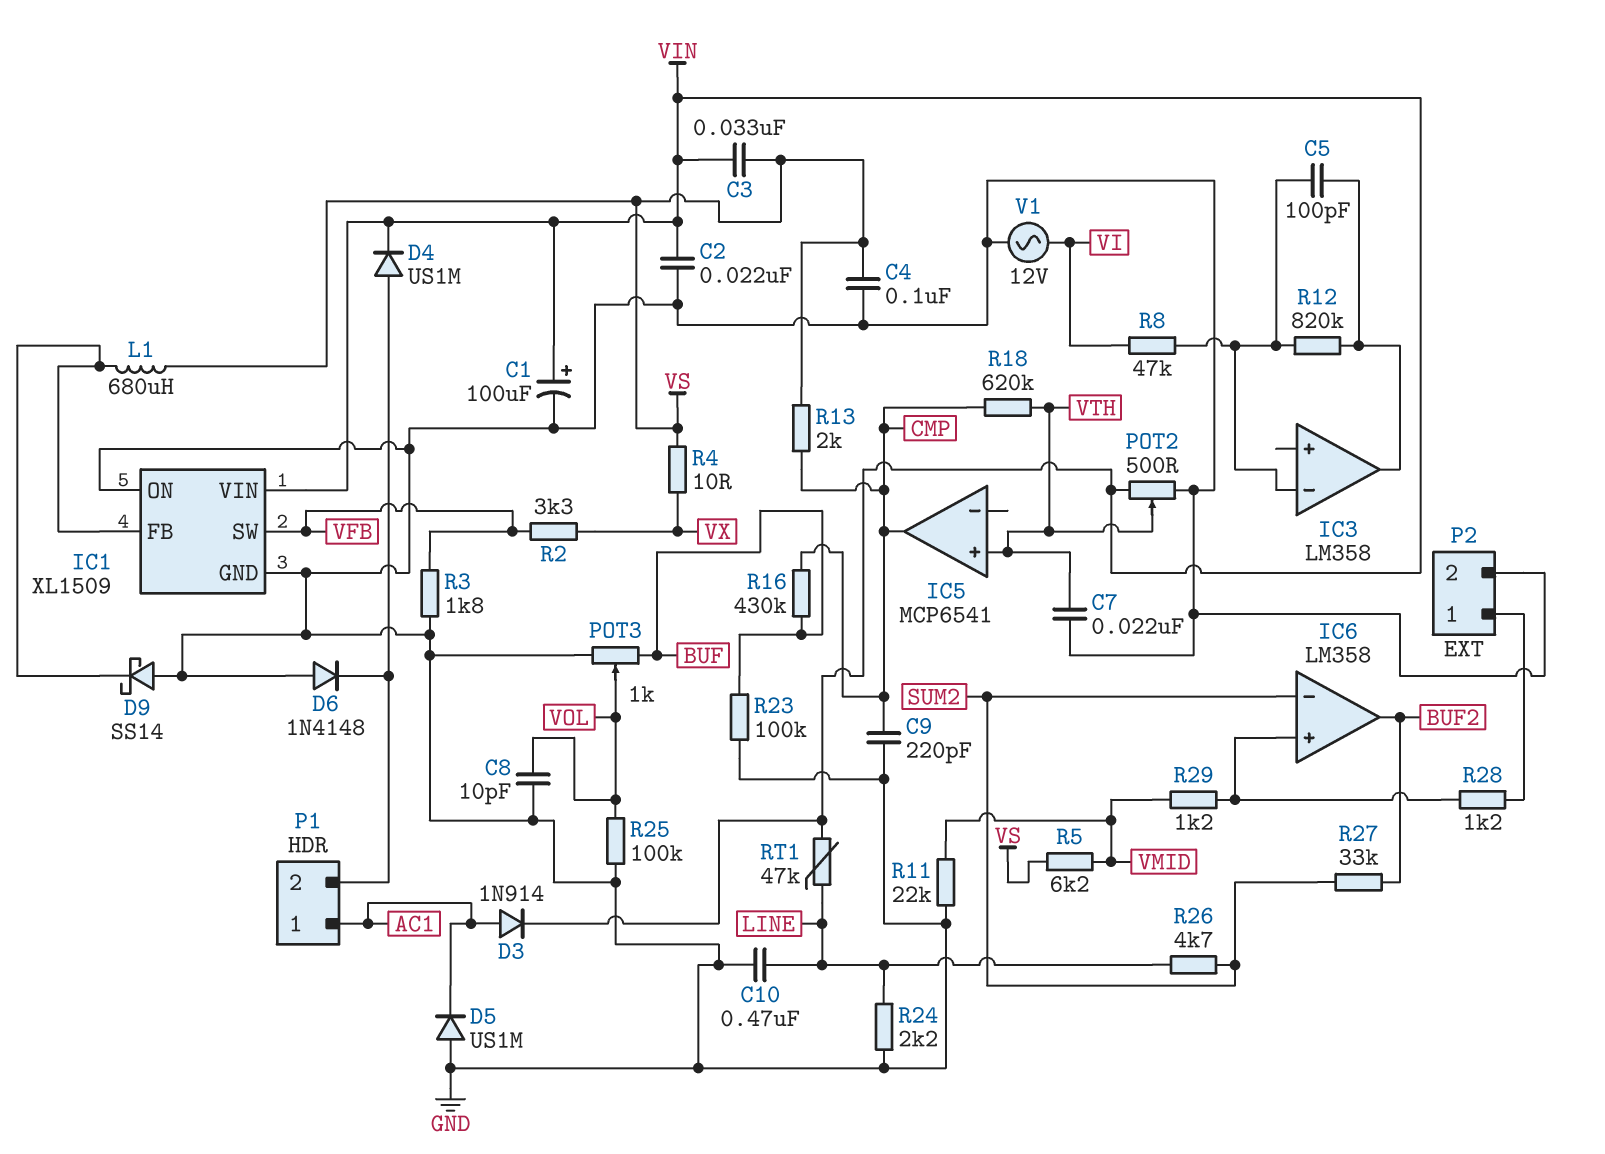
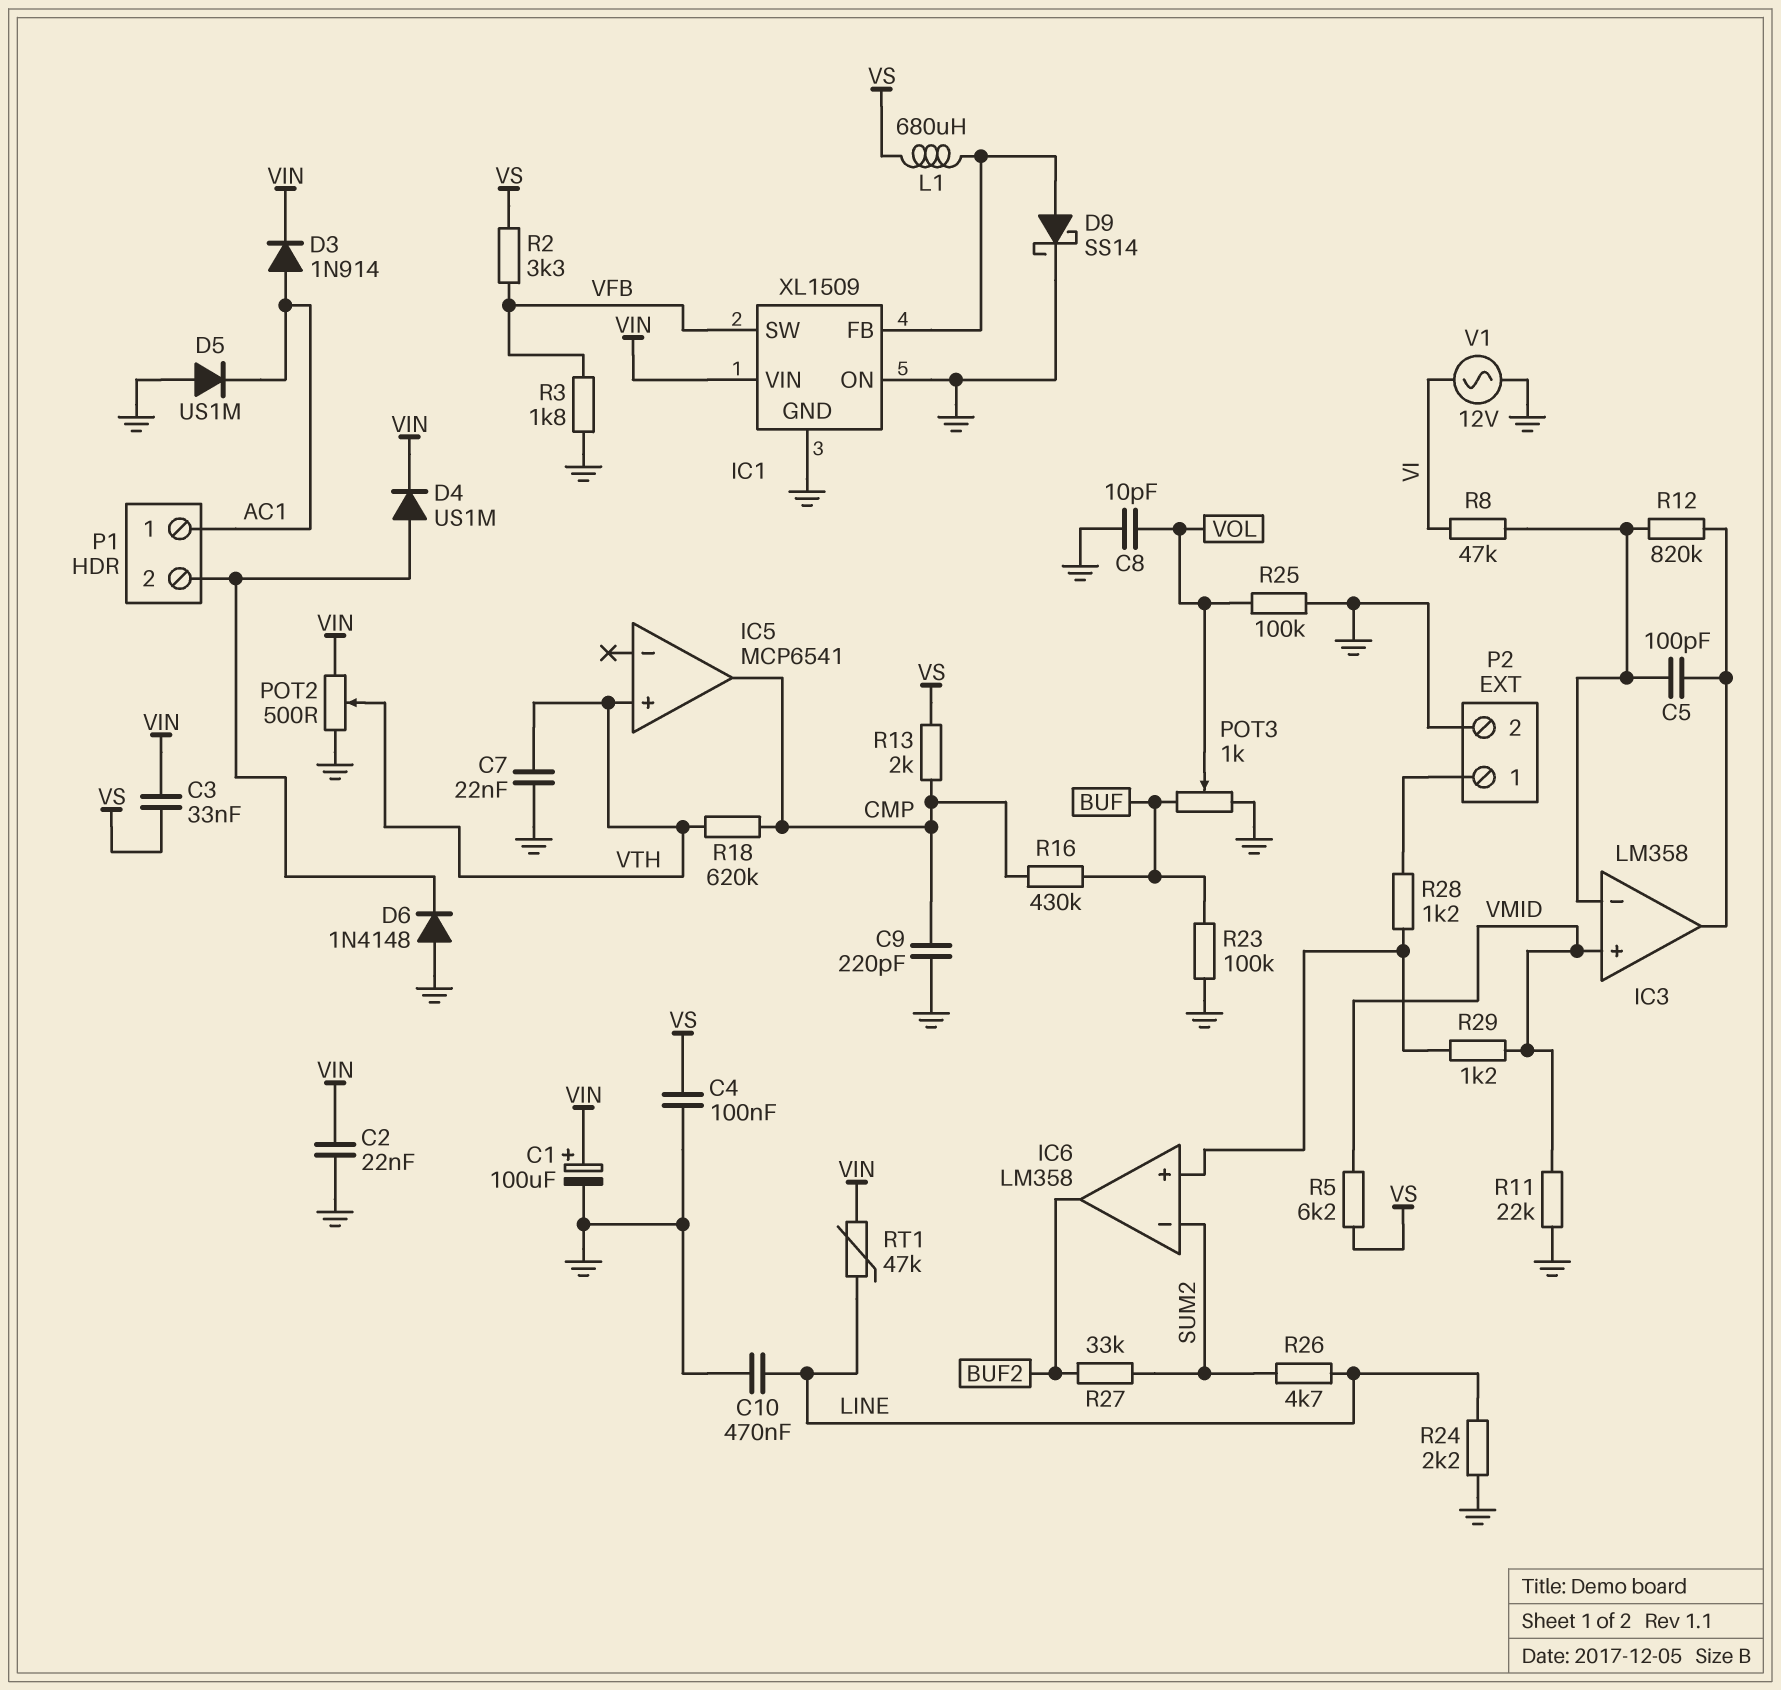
D9: schottky SS14 (A GND, K IC1/FB) -> schottky SS14 (A IC1/FB, K GND)
IC3 pin in+: none -> VMID
R2: 3.3k (VFB, VX) -> 3.3k (VFB, VS)
R4: 10 (VS, VX) -> none

